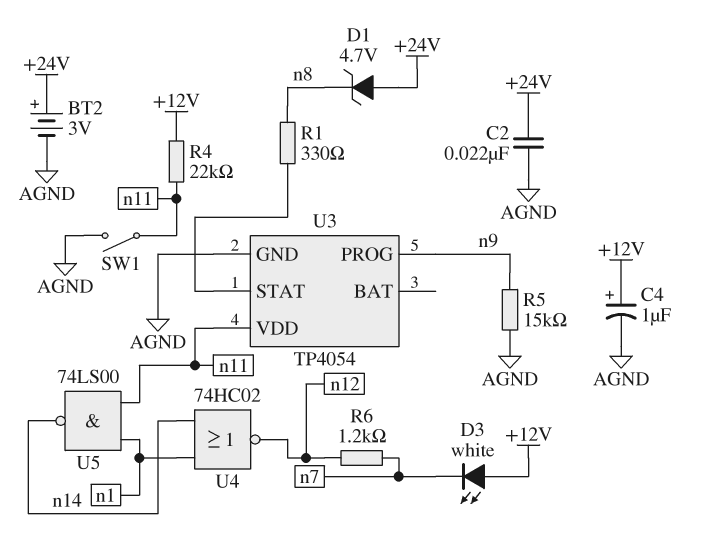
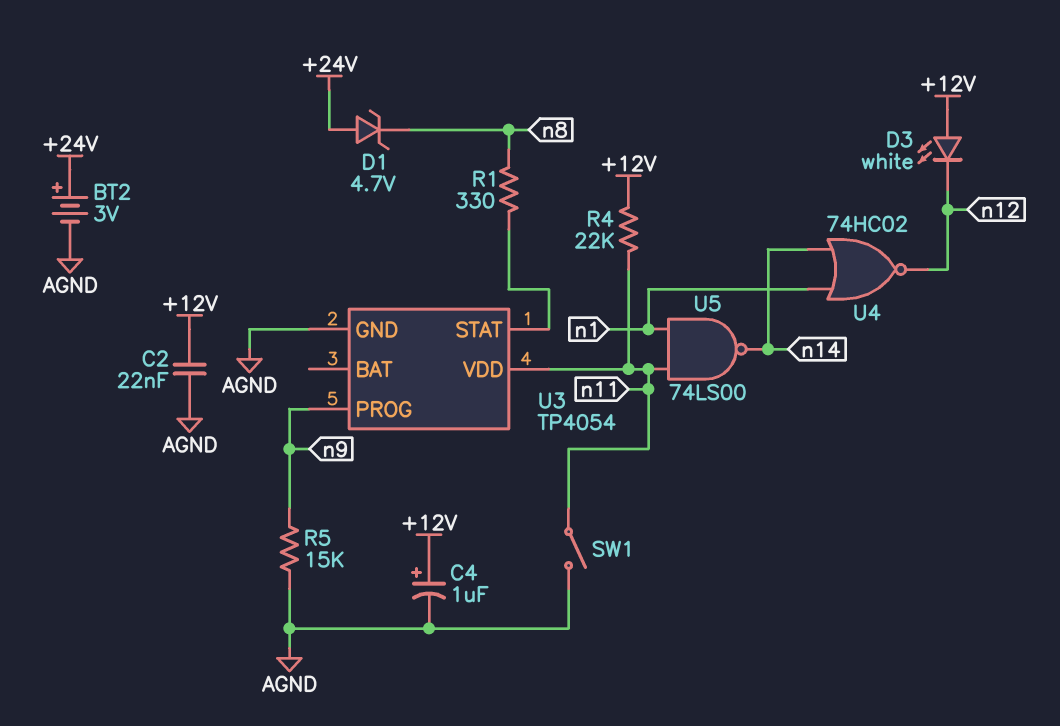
C2: 22nF (+24V, AGND) -> 22nF (+12V, AGND)
D3: LED white (A +12V, K n7) -> LED white (A +12V, K n12)
R6: 1.2k (n7, n12) -> none

